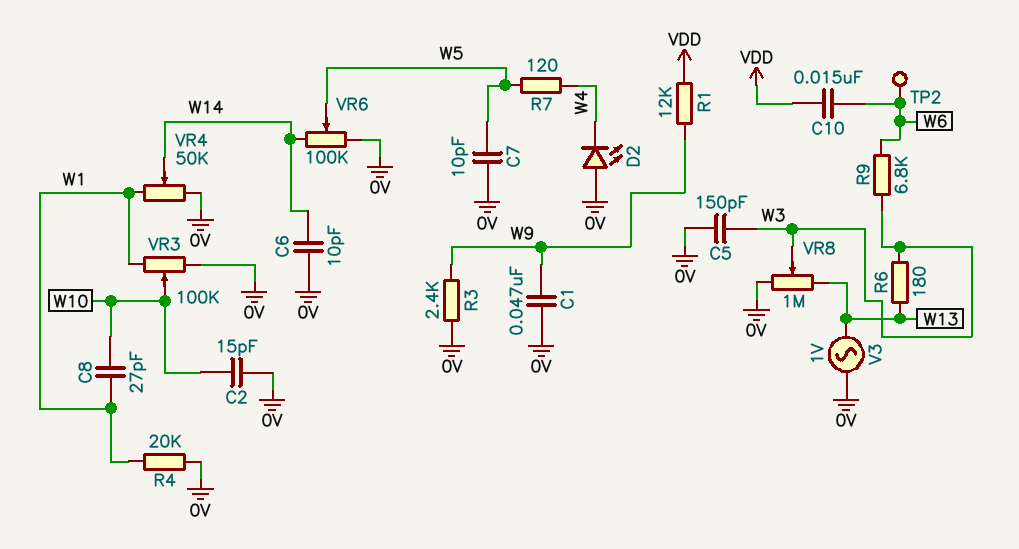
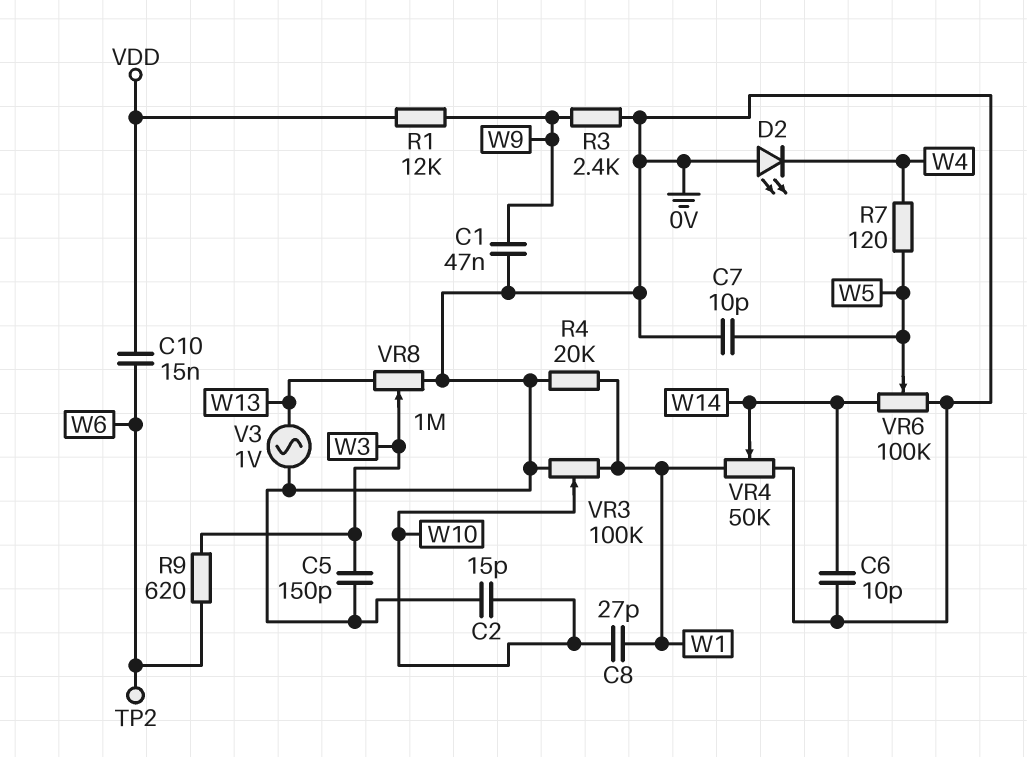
R6: 180 (W3, W13) -> none
R9: 6.8k (W3, W6) -> 620 (W3, W6)

